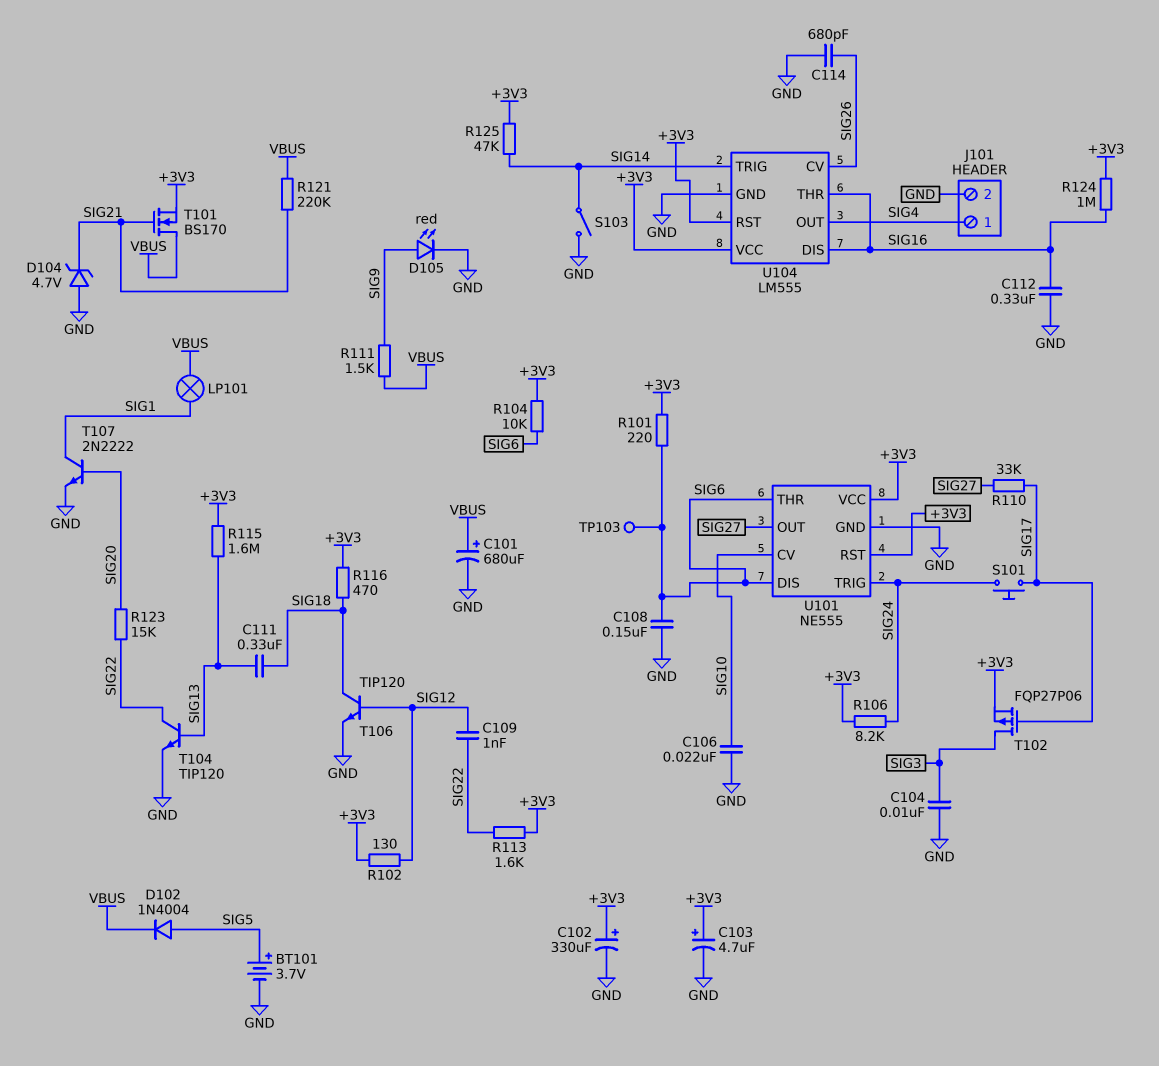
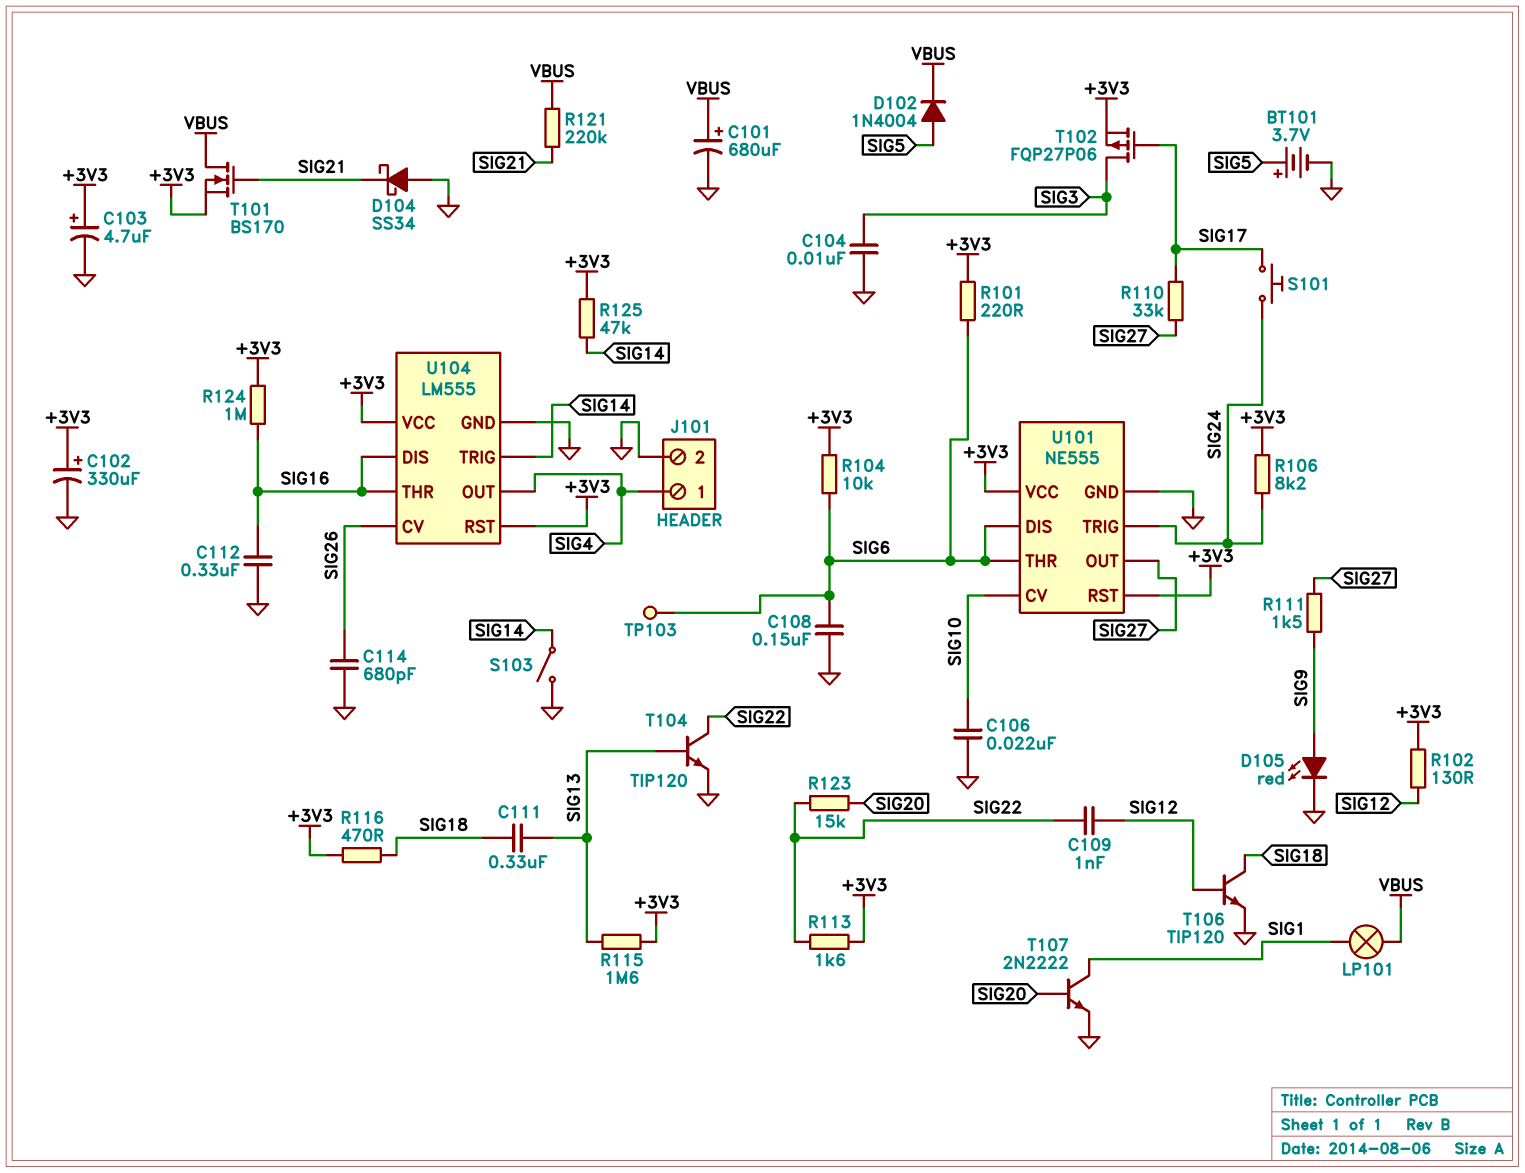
D104: zener 4.7V (A GND, K SIG21) -> schottky SS34 (A GND, K SIG21)
R111: 1.5k (SIG9, VBUS) -> 1.5k (SIG9, SIG27)

